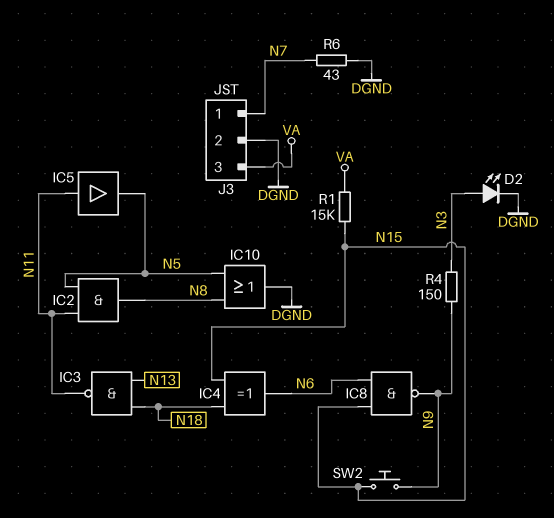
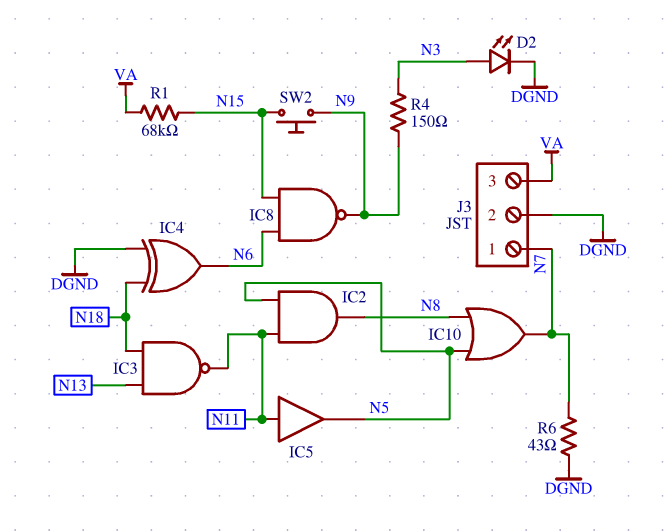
IC4: XOR (in N15, in N18, out N6) -> XOR (in DGND, in N18, out N6)
IC10: OR (in N5, in N8, out DGND) -> OR (in N5, in N8, out N7)
R1: 15k (N15, VA) -> 68k (N15, VA)

